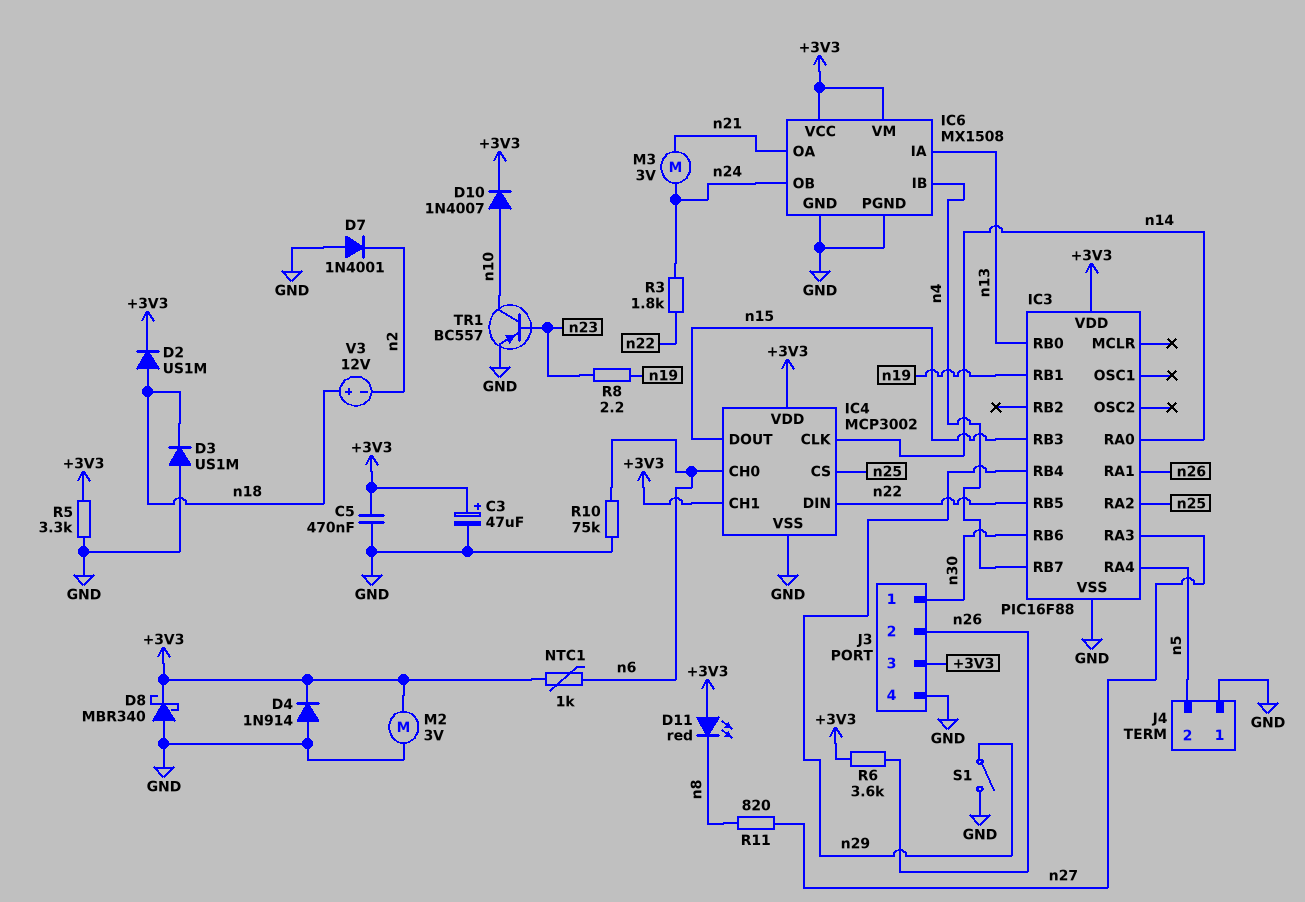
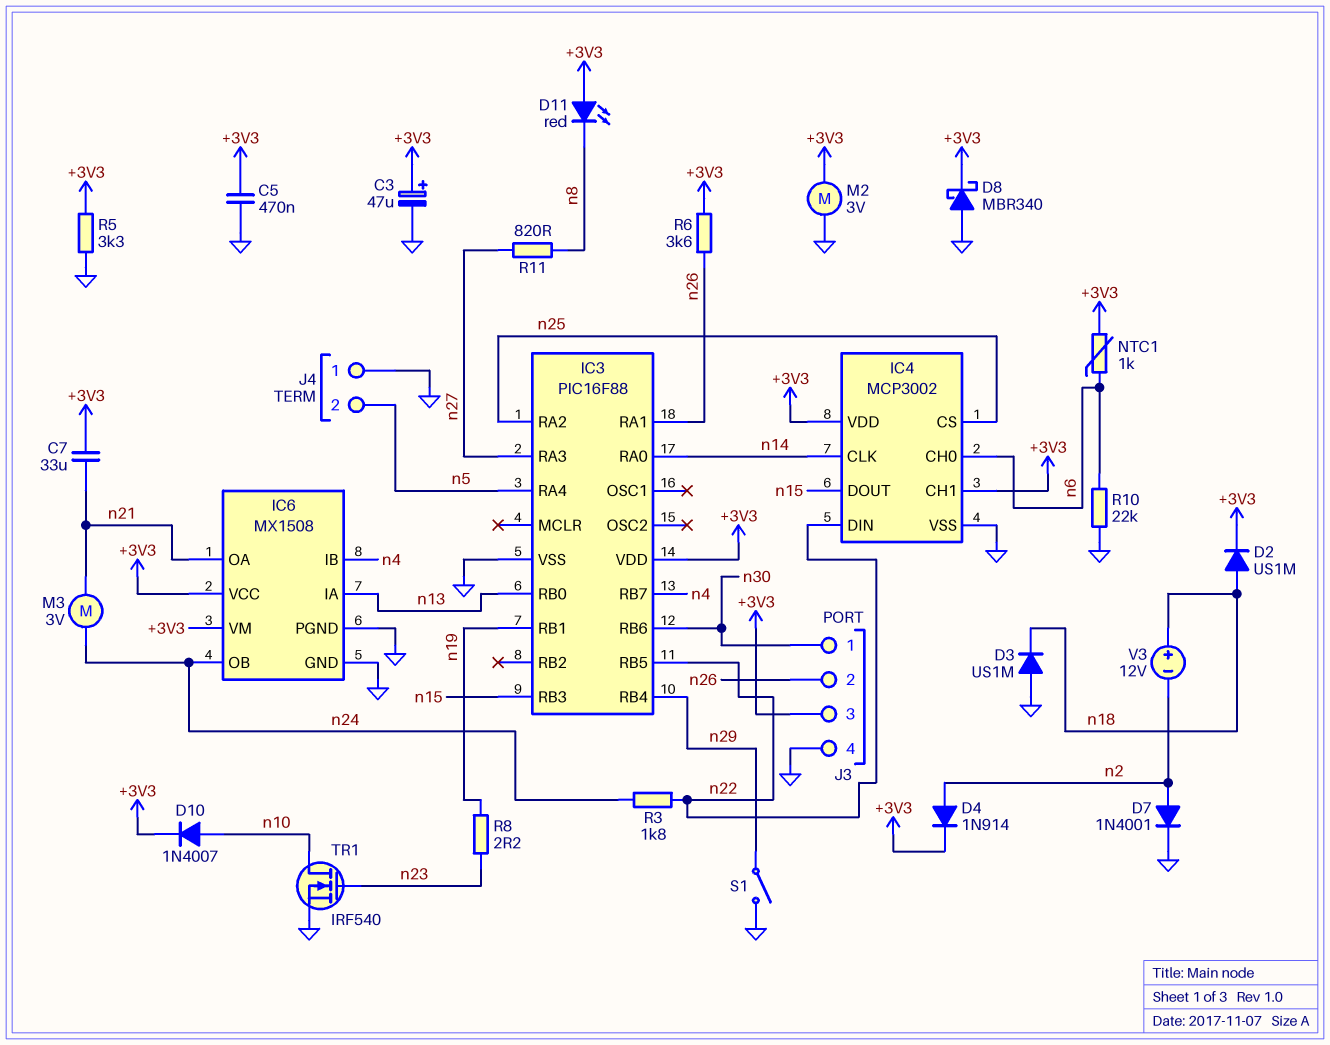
C7: none -> 33uF (+3V3, n21)
D4: diode 1N914 (A GND, K +3V3) -> diode 1N914 (A n2, K +3V3)
D7: diode 1N4001 (A GND, K n2) -> diode 1N4001 (A n2, K GND)
R10: 75k (GND, n6) -> 22k (GND, n6)
TR1: PNP BC557 (B n23, C n10, E GND) -> NMOS IRF540 (G n23, D n10, S GND)

